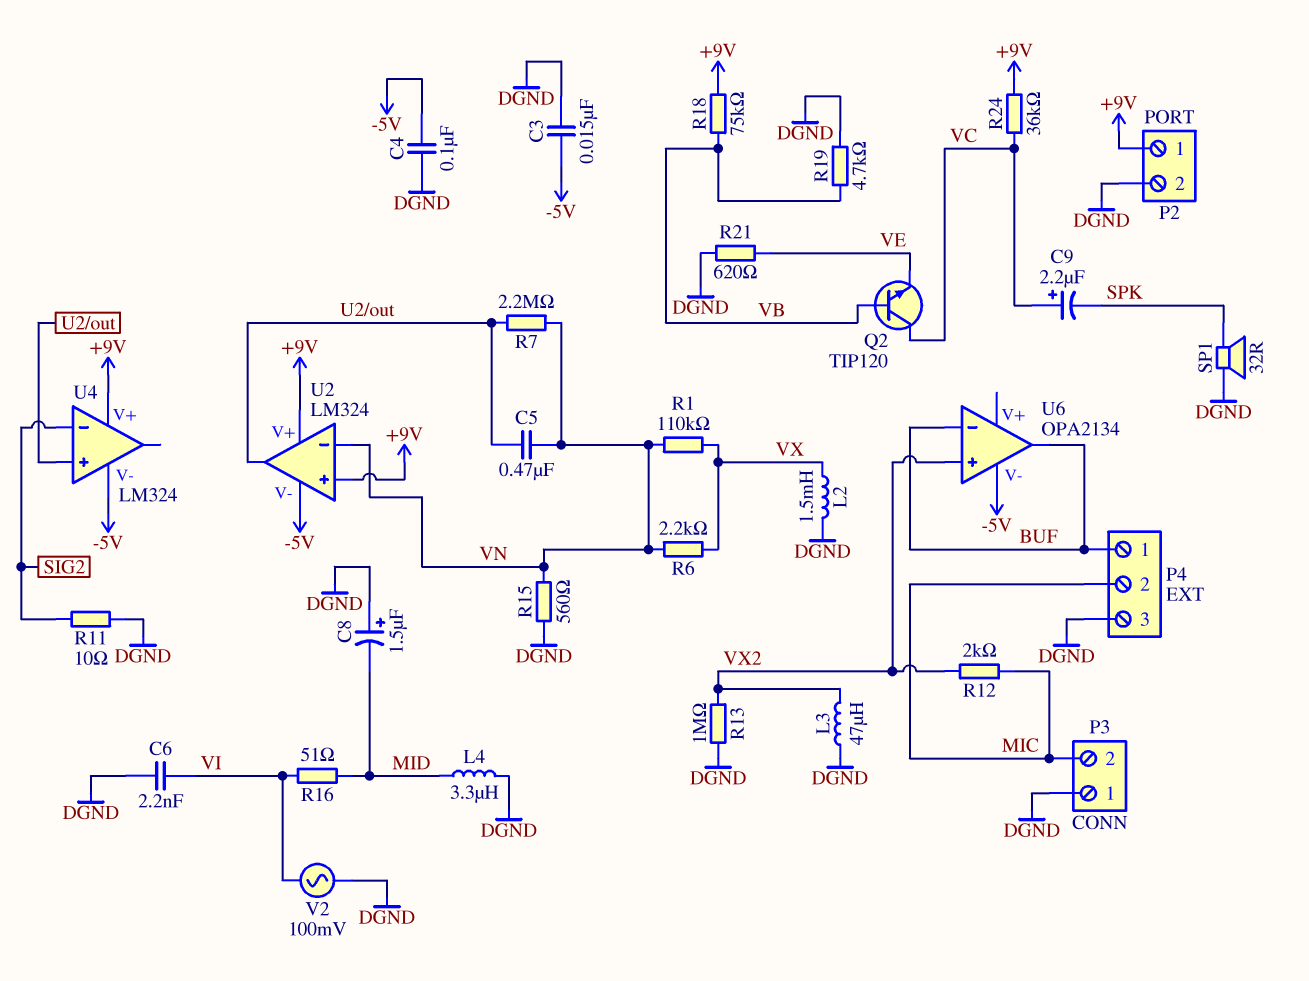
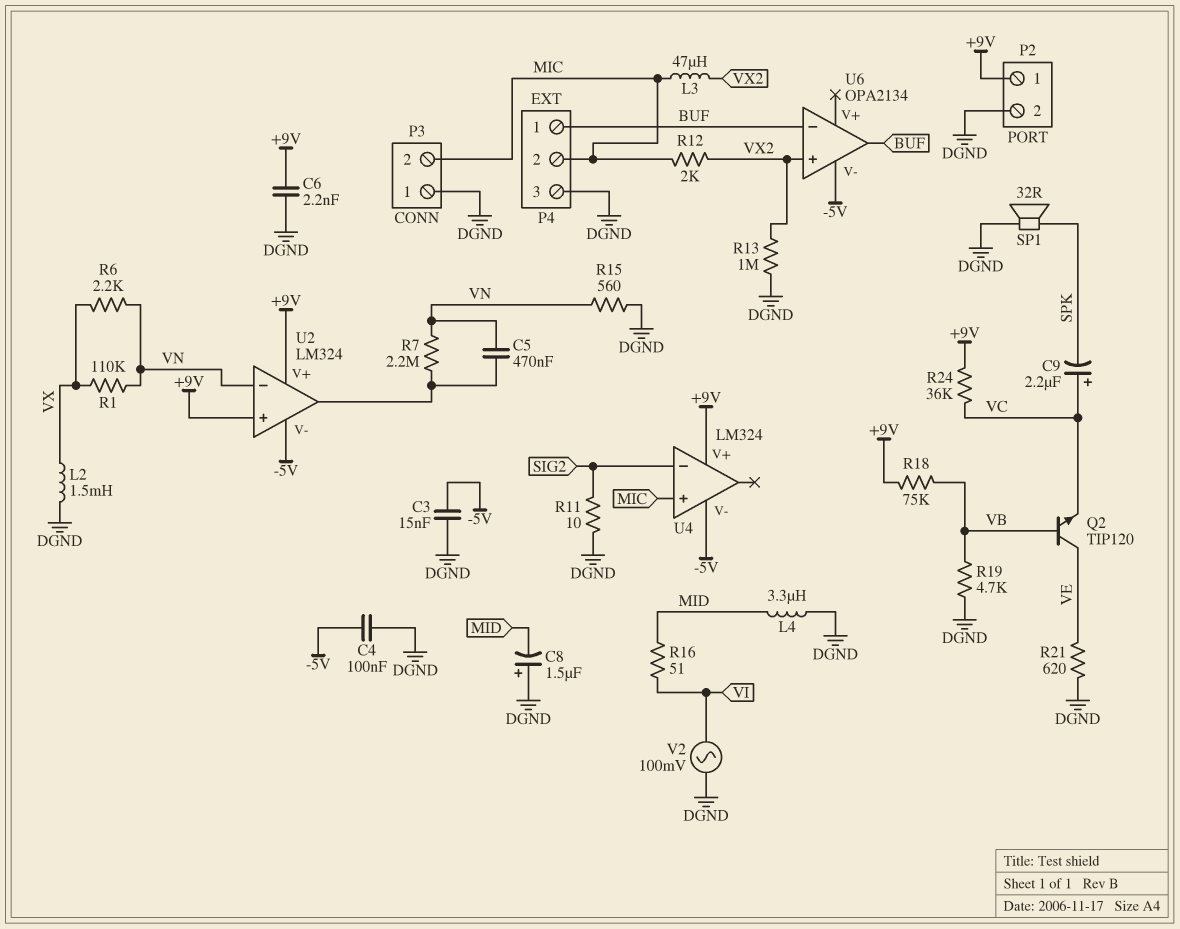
C6: 2.2nF (DGND, VI) -> 2.2nF (+9V, DGND)
L3: 47uH (DGND, VX2) -> 47uH (MIC, VX2)
Q2: NPN TIP120 (B VB, C VC, E VE) -> NPN TIP120 (B VB, C VE, E VC)
U4 pin in+: U2/out -> MIC

